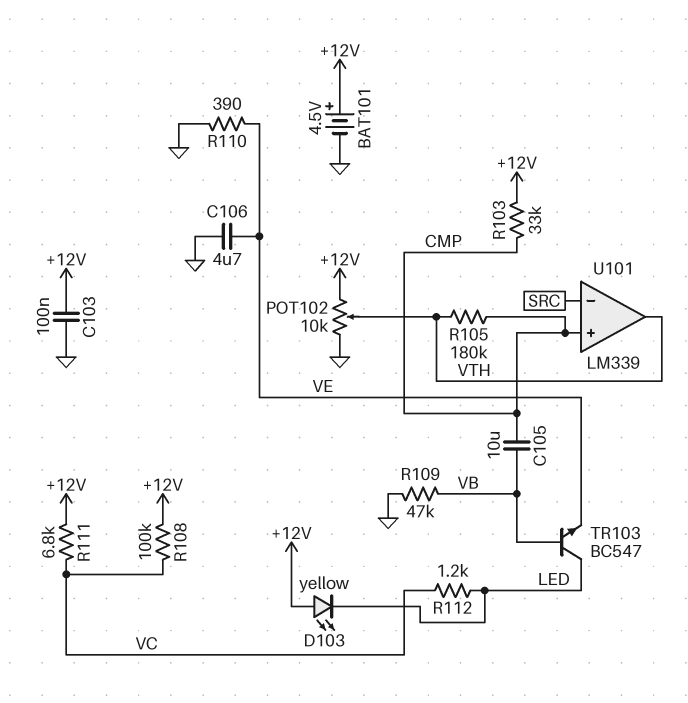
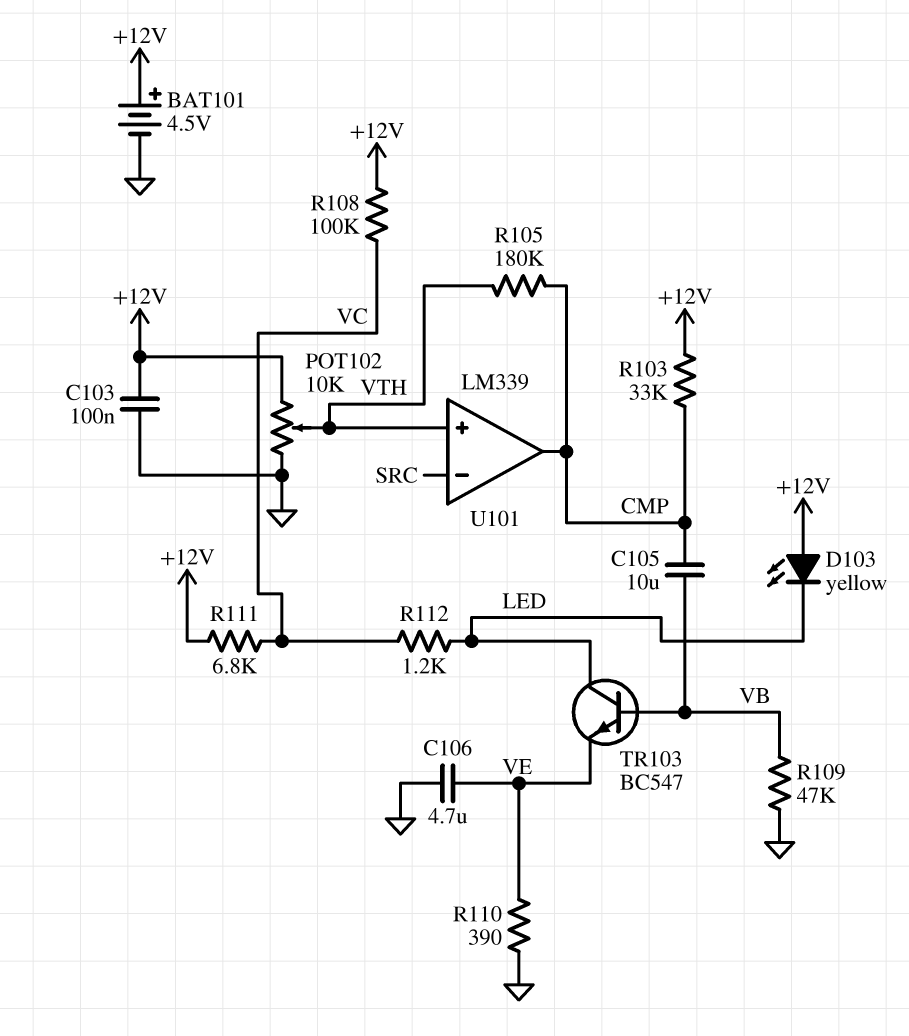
U101 pin in+: CMP -> VTH
U101 pin out: VTH -> CMP

